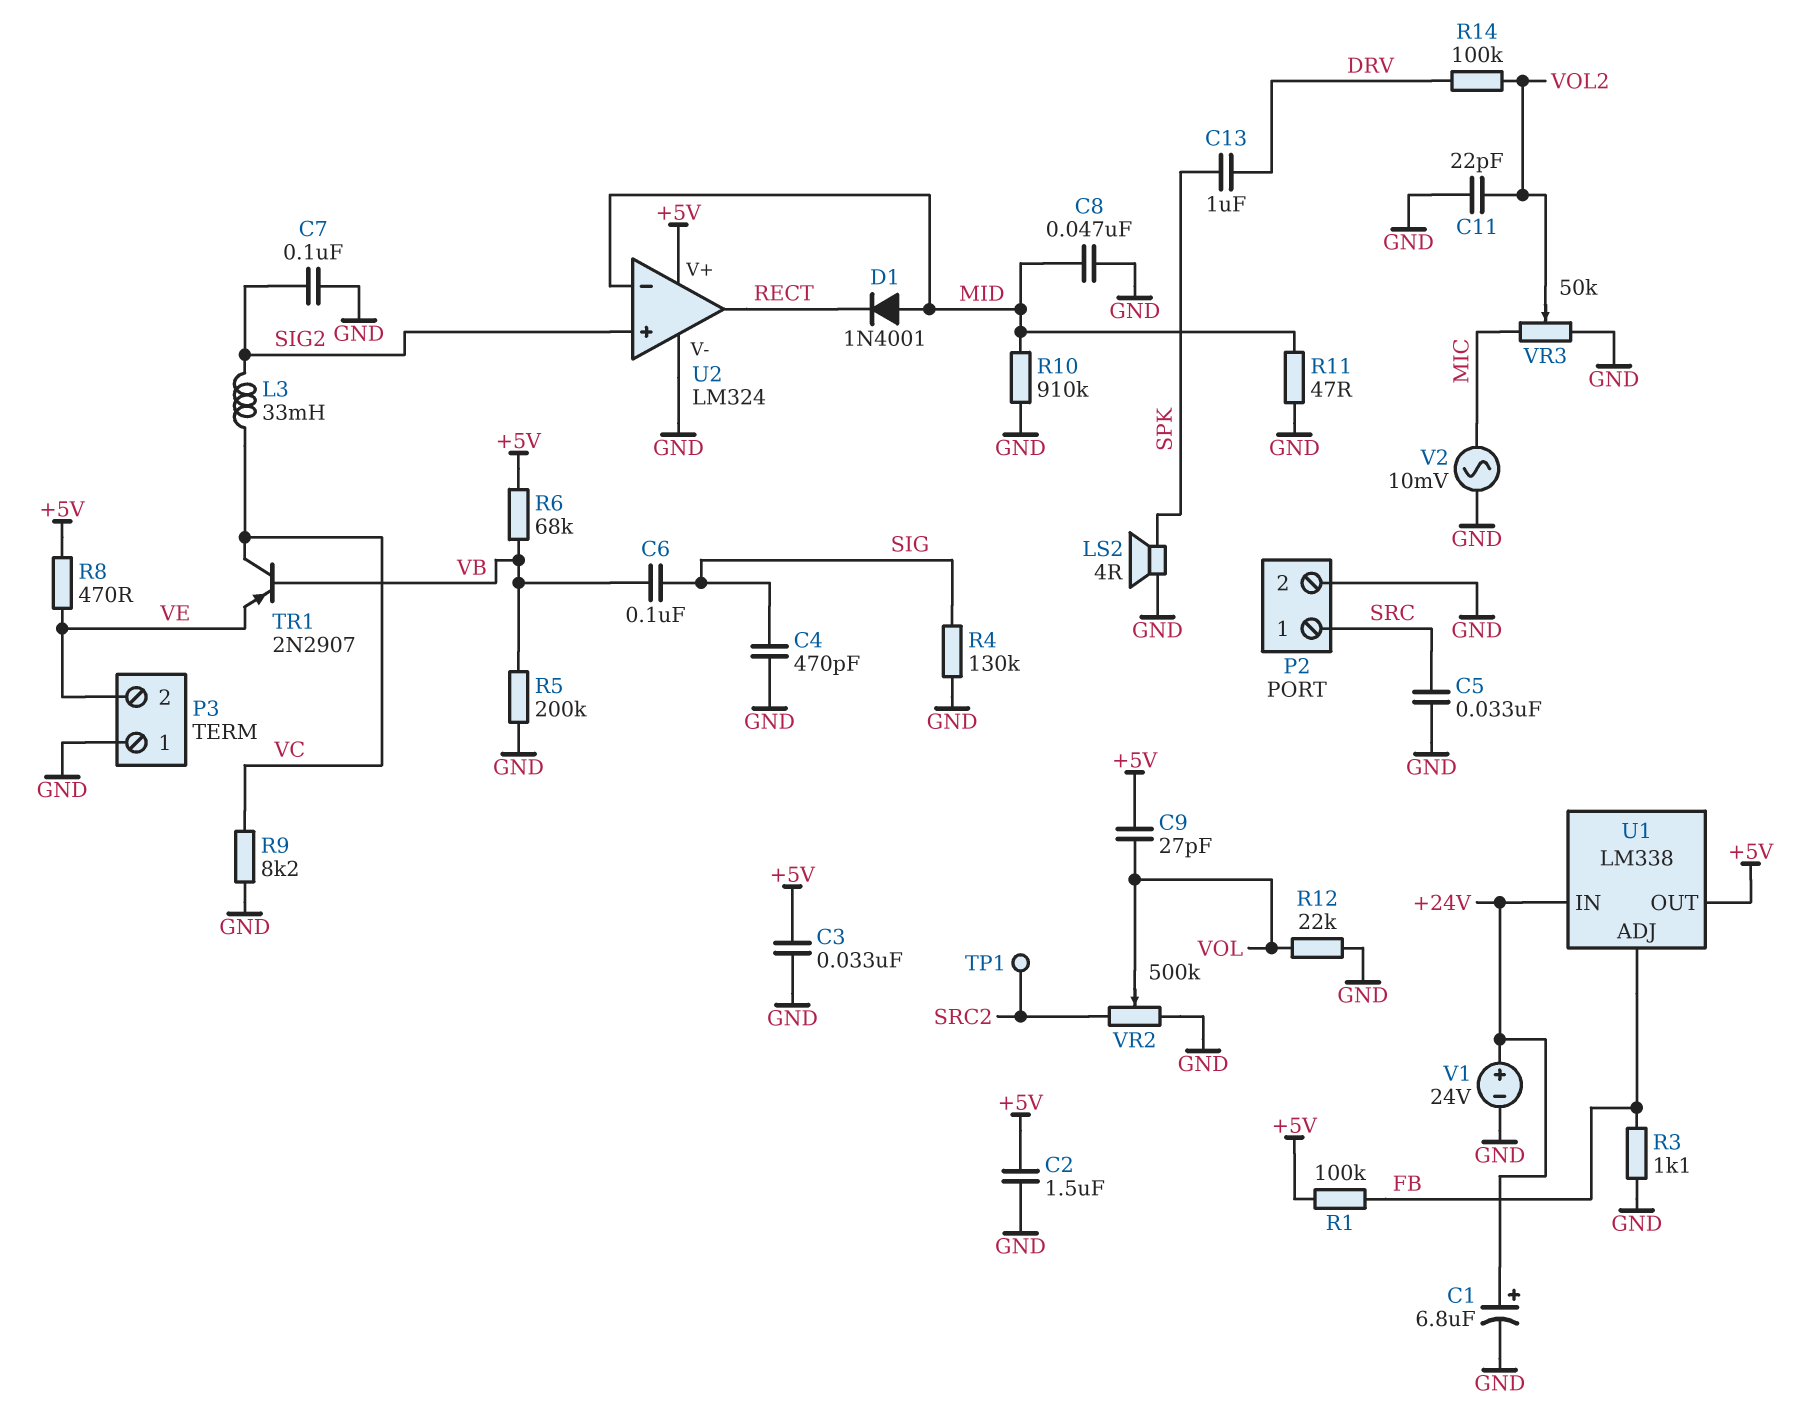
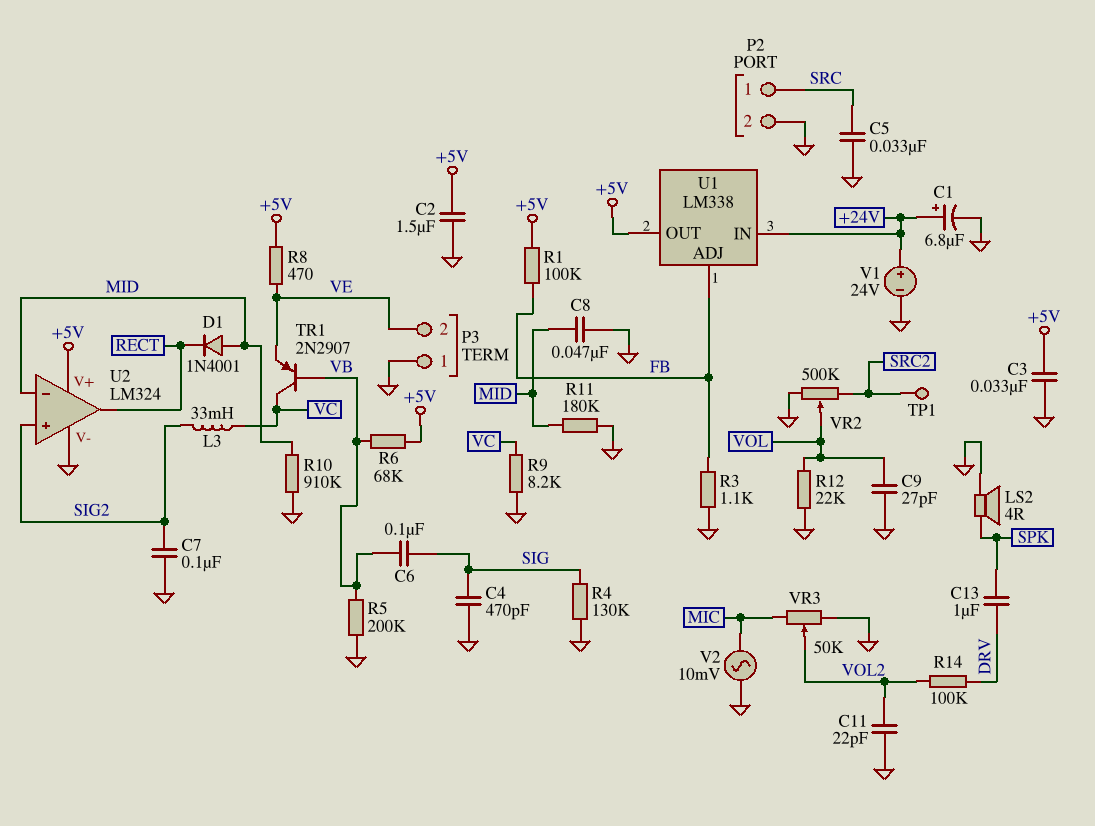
C9: 27pF (+5V, VOL) -> 27pF (GND, VOL)
R11: 47 (GND, MID) -> 180k (GND, MID)

